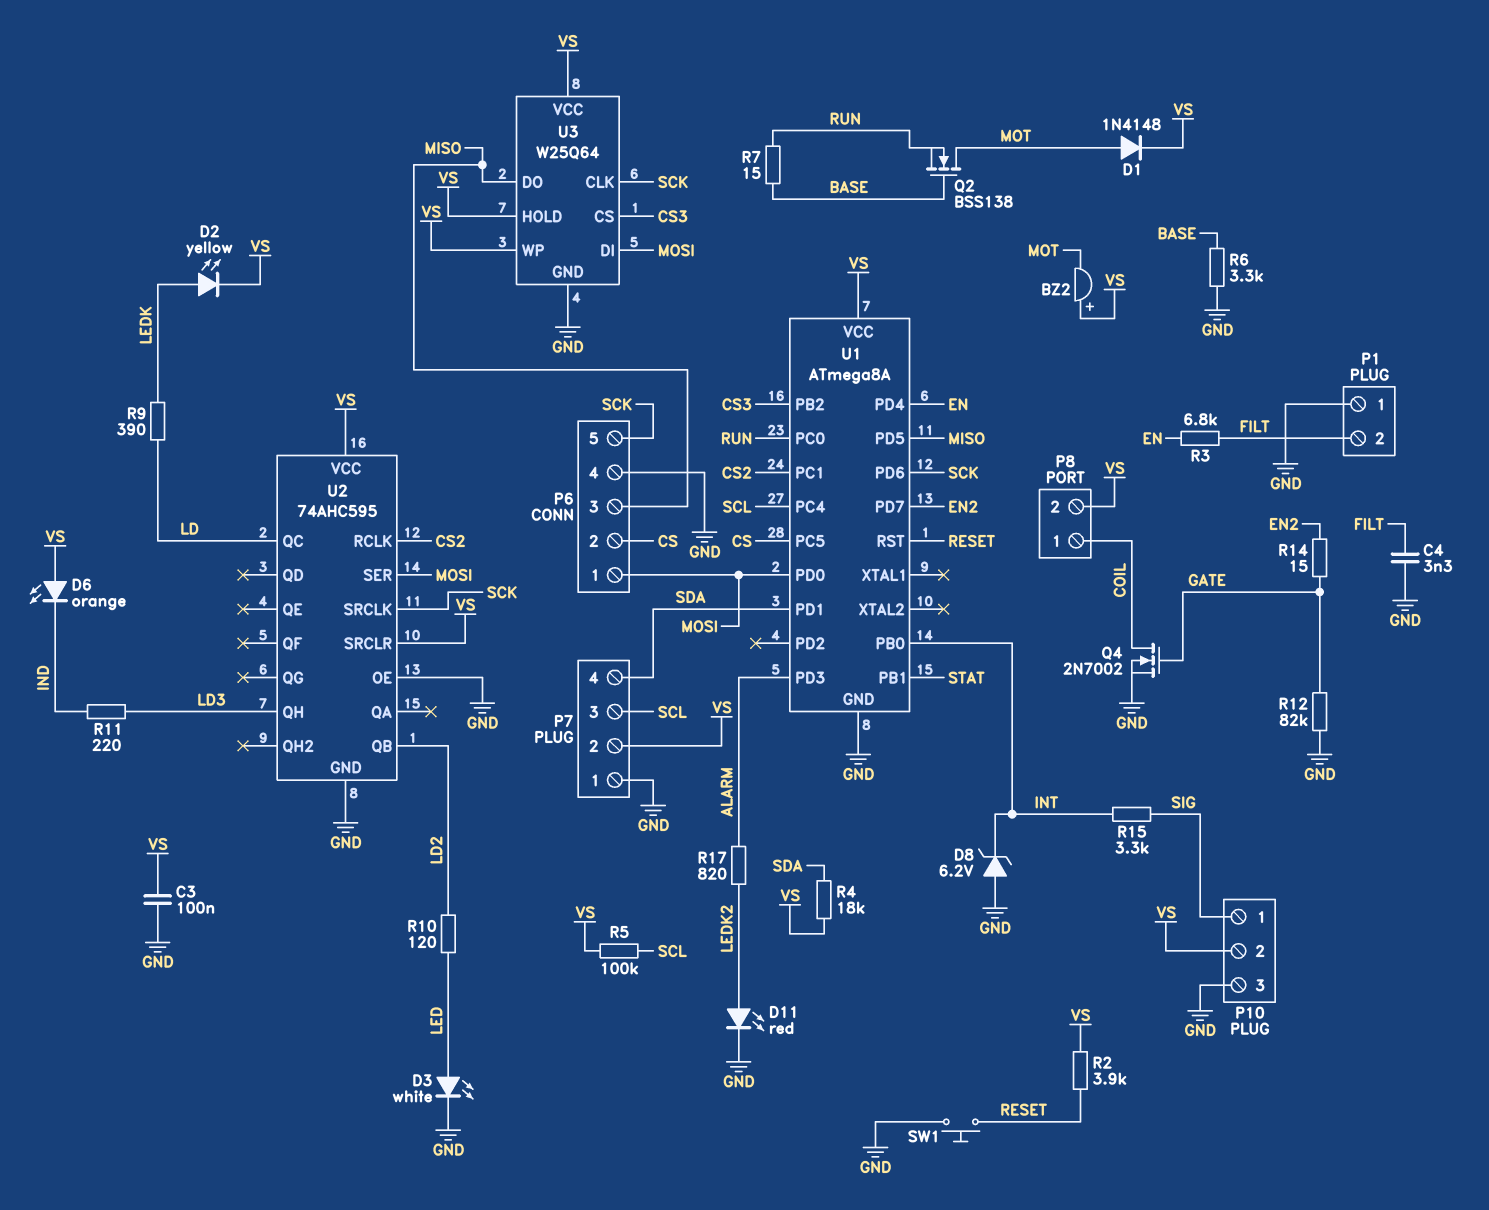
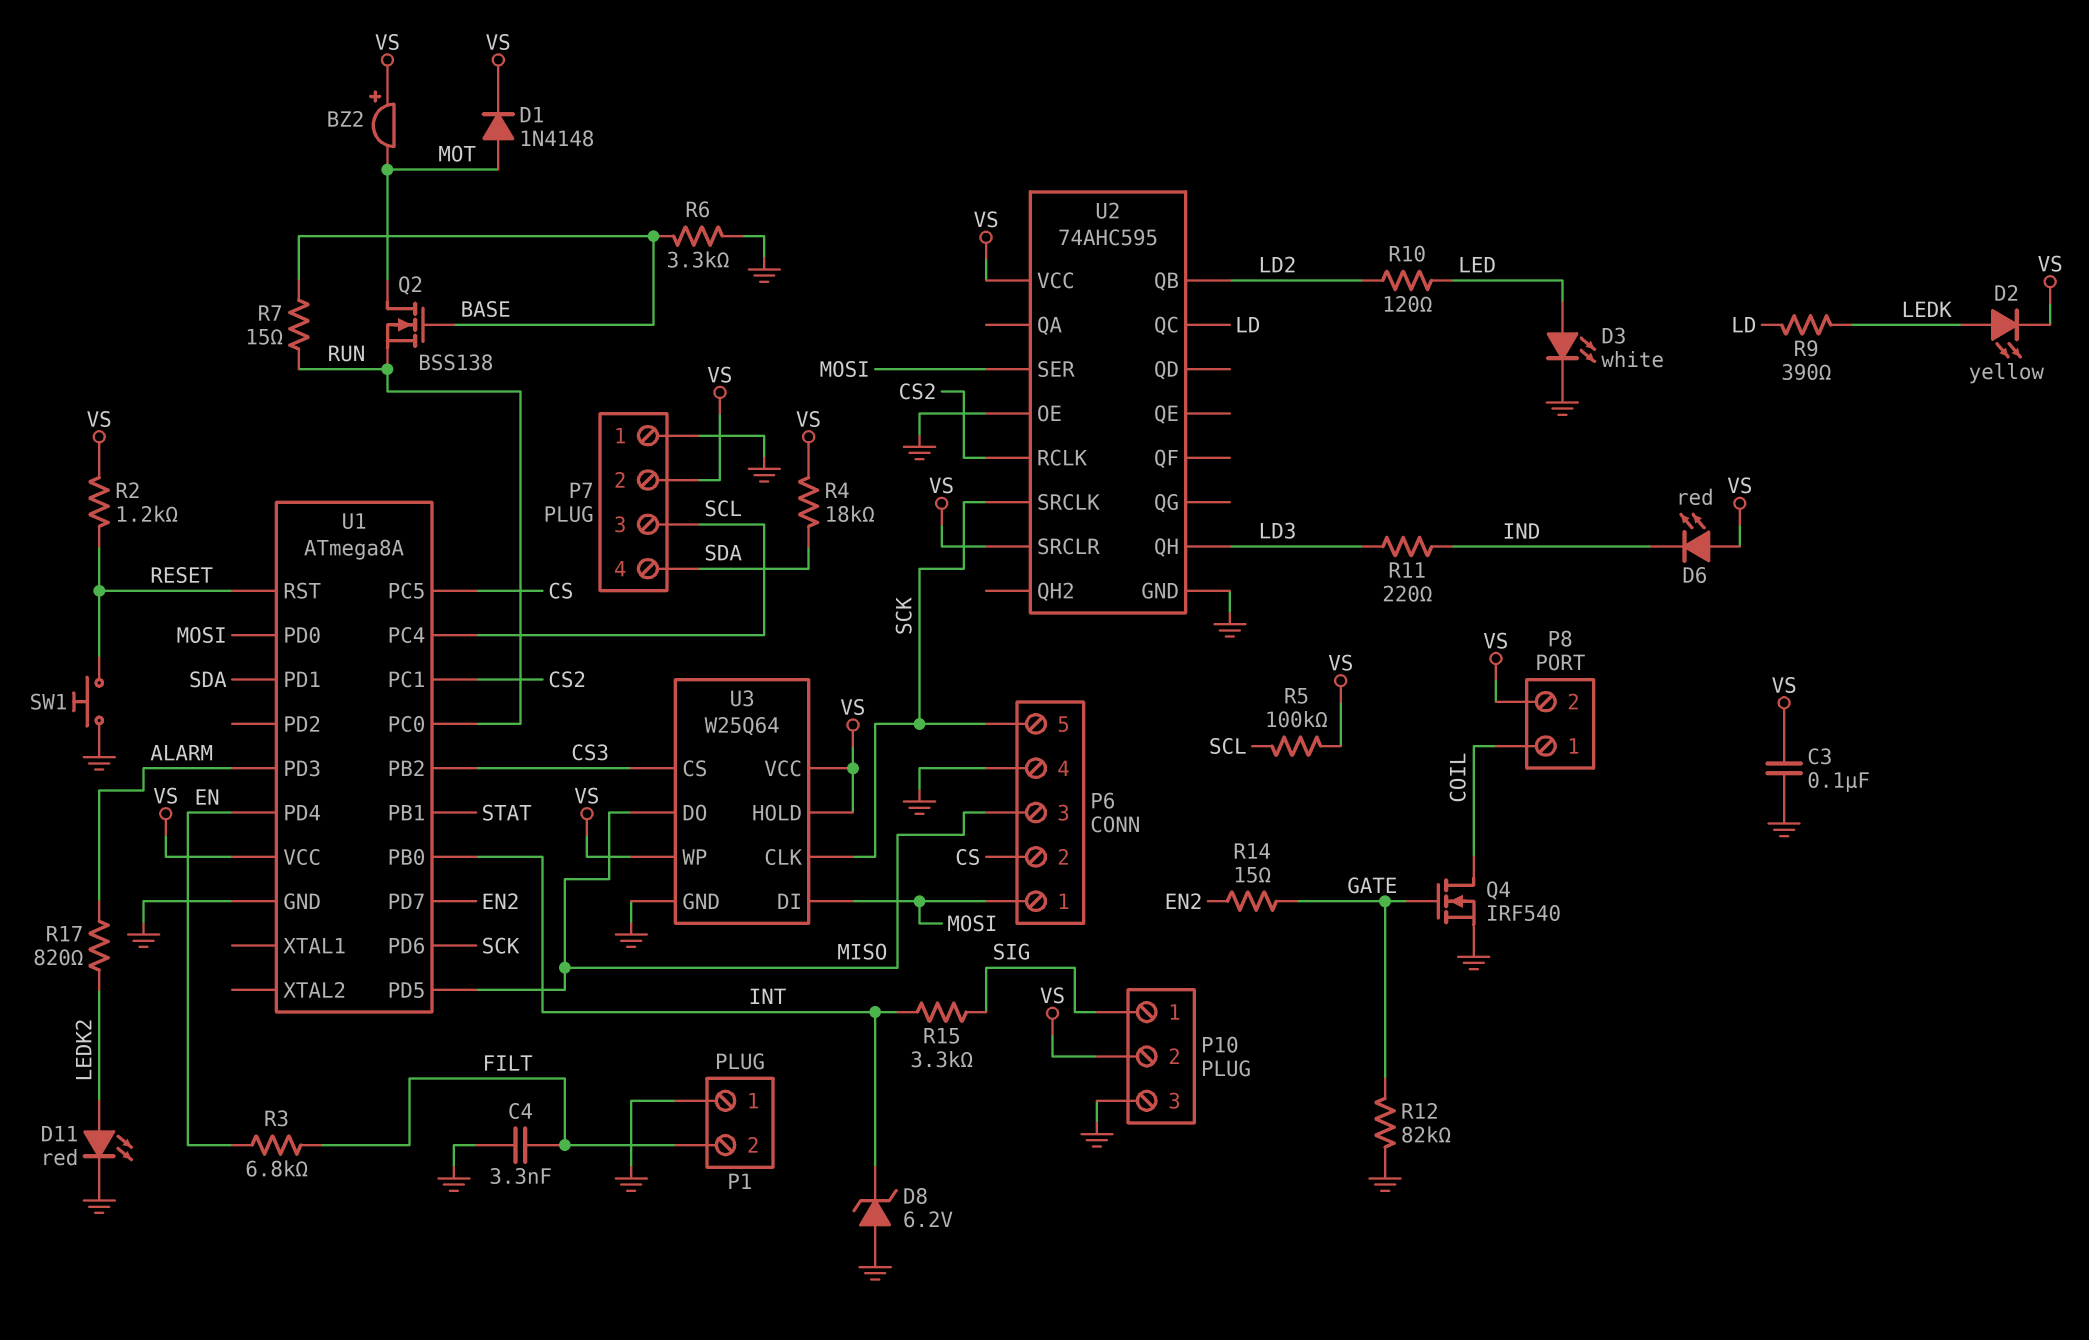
D6: LED orange (A VS, K IND) -> LED red (A VS, K IND)
Q4: NMOS 2N7002 (G GATE, D COIL, S GND) -> NMOS IRF540 (G GATE, D COIL, S GND)
R2: 3.9k (RESET, VS) -> 1.2k (RESET, VS)

